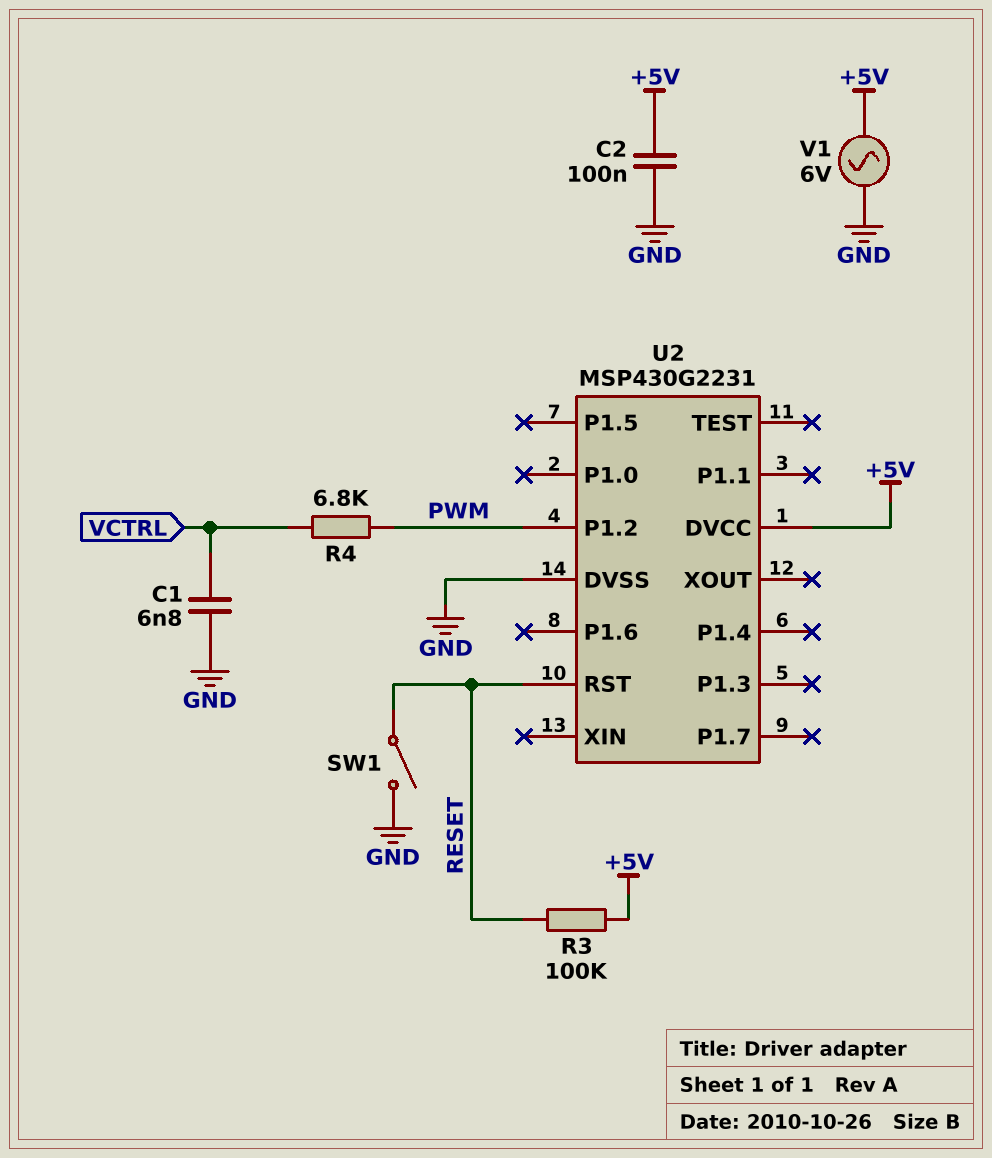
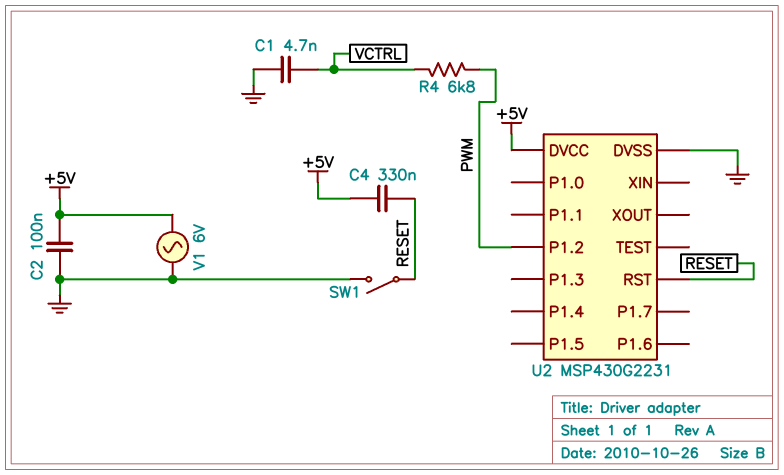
C1: 6.8nF (GND, VCTRL) -> 4.7nF (GND, VCTRL)
C4: none -> 330nF (+5V, RESET)
R3: 100k (+5V, RESET) -> none

